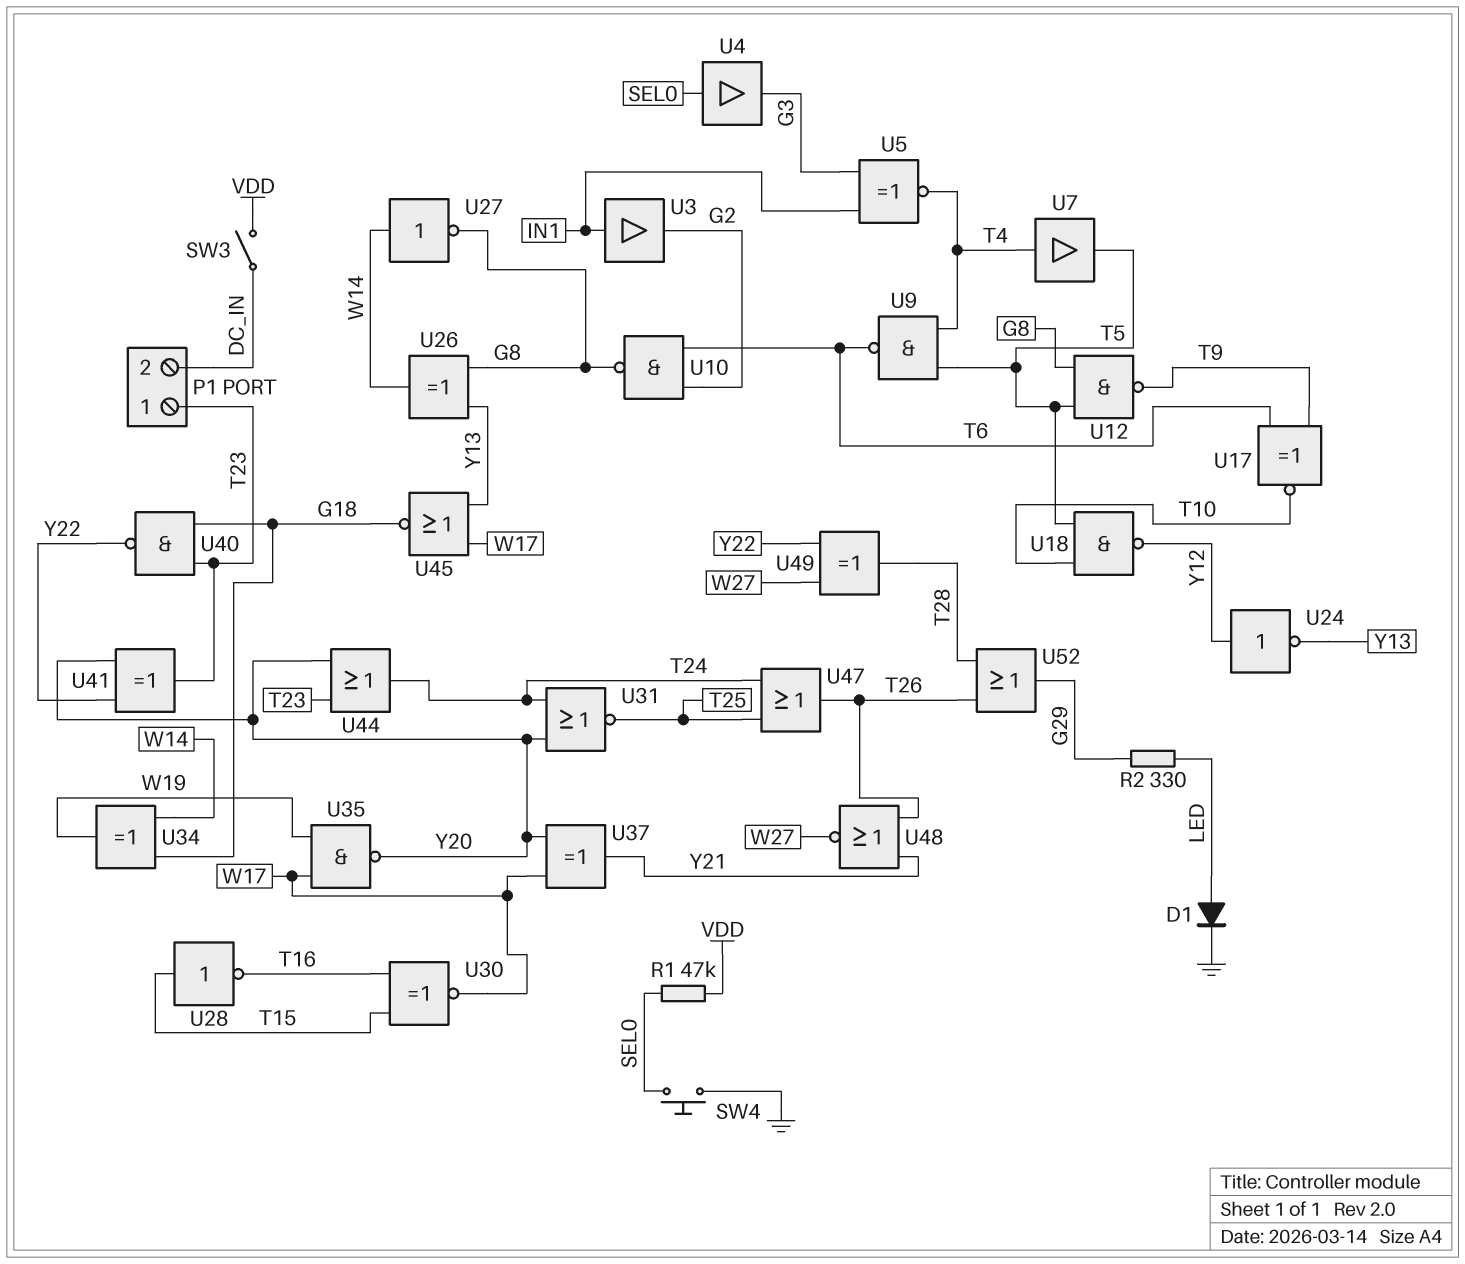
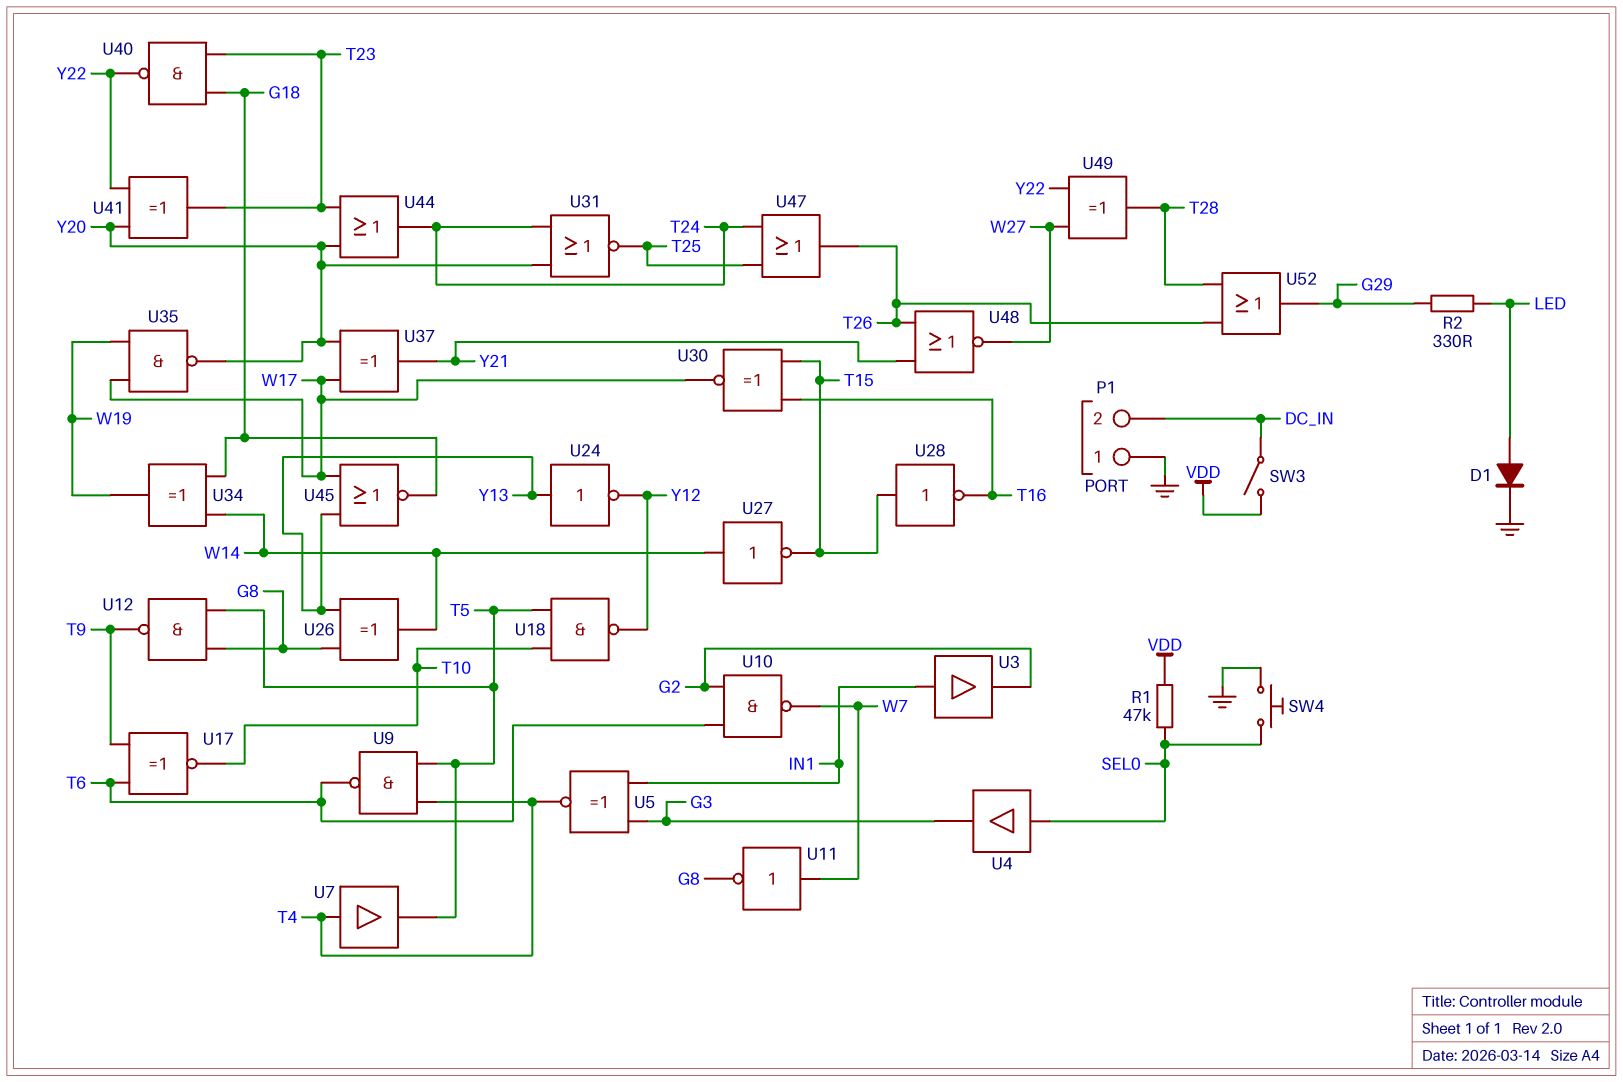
P1 pin 1: T23 -> GND
U10: NAND (in G2, in T6, out G8) -> NAND (in G2, in T6, out W7)
U11: none -> NOT (in W7, out G8)
U24: NOT (in Y12, out Y13) -> NOT (in Y13, out Y12)
U27: NOT (in W14, out G8) -> NOT (in W14, out T15)

